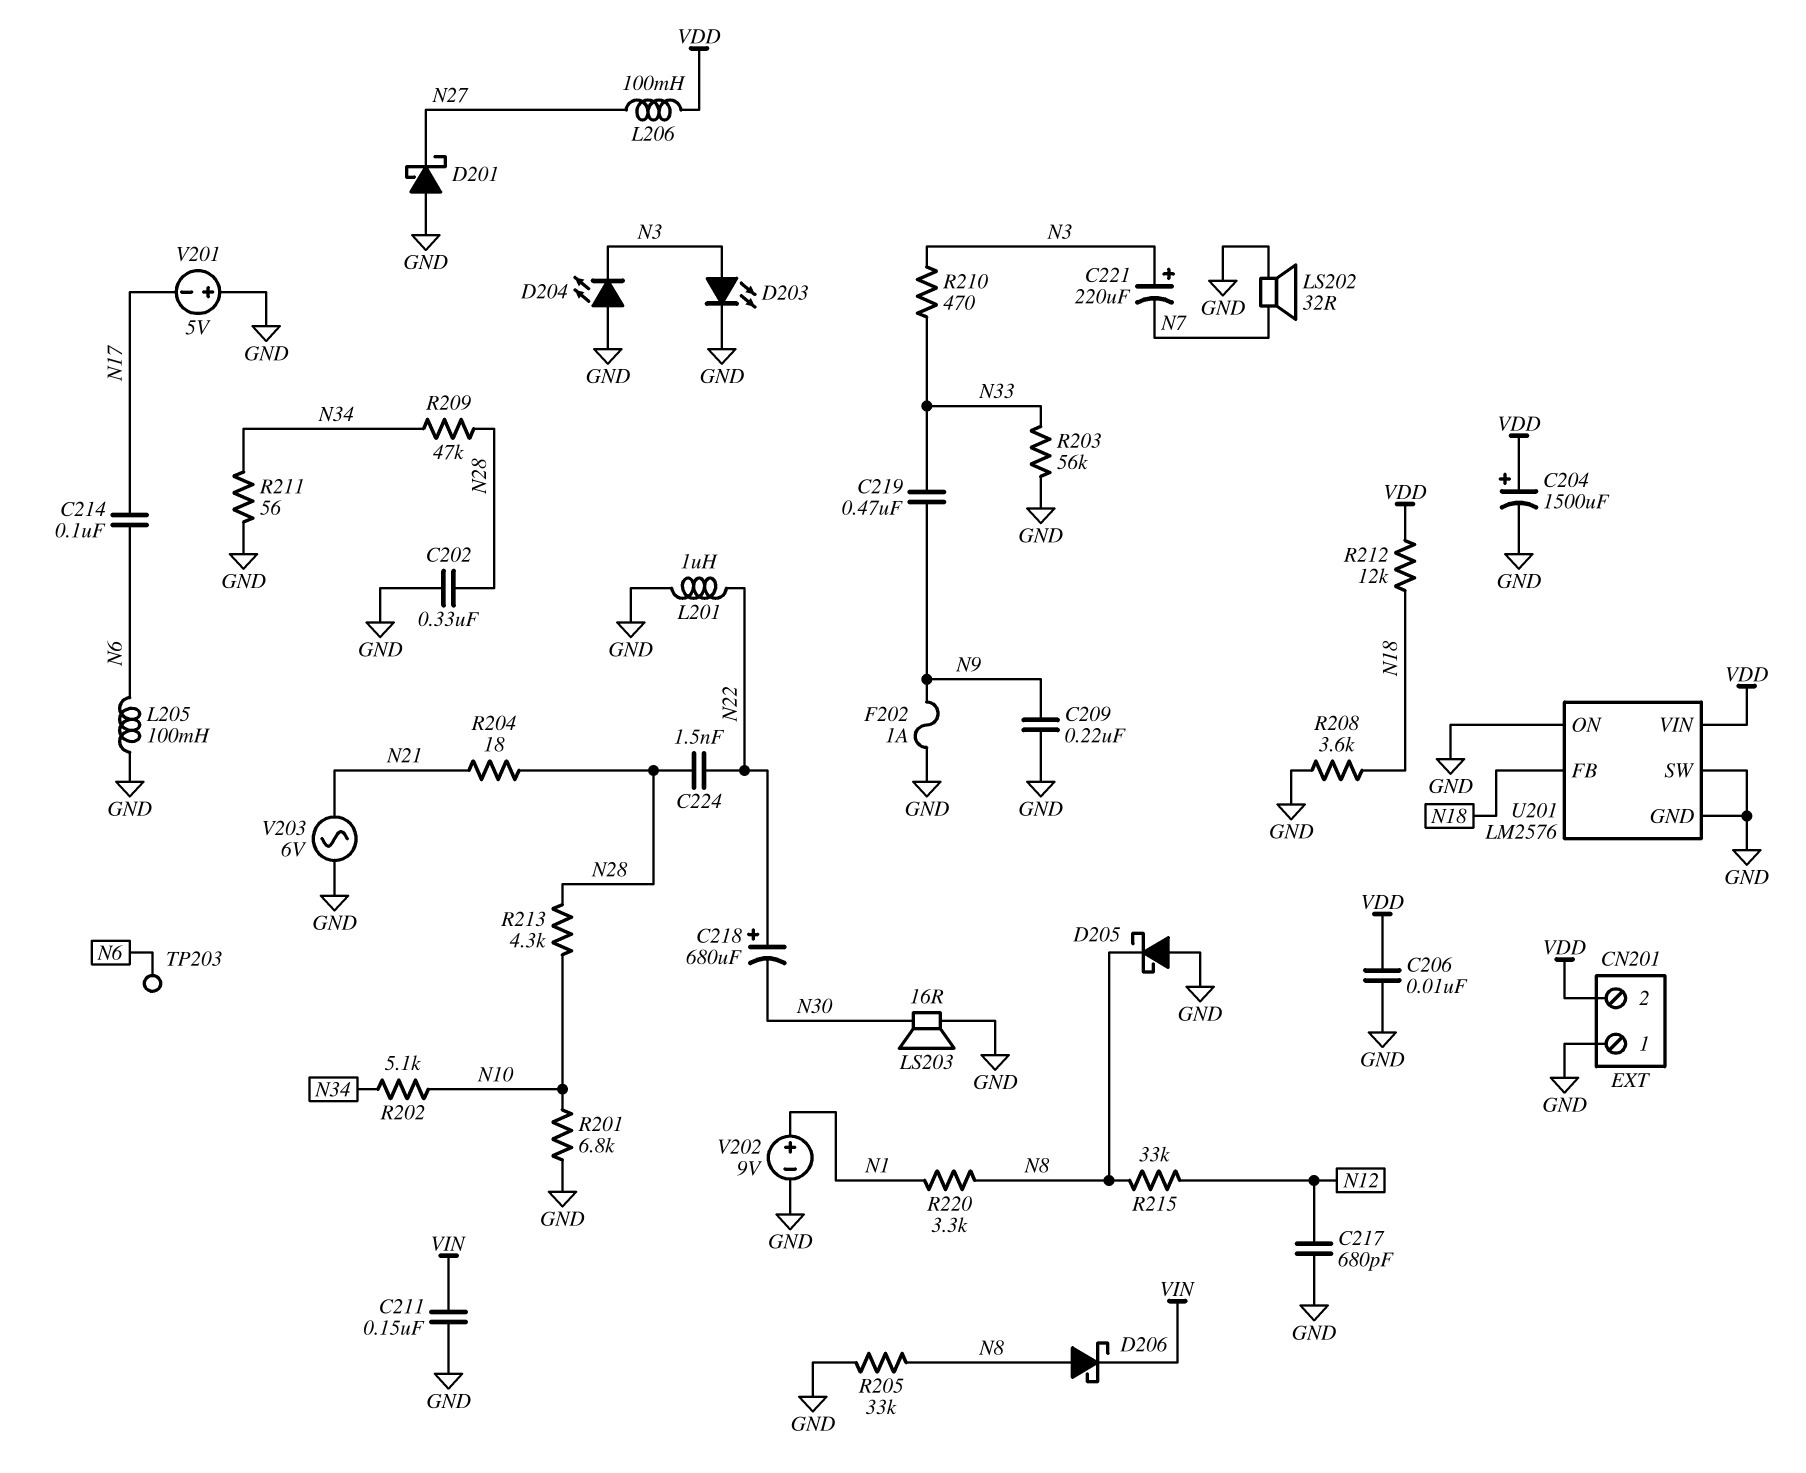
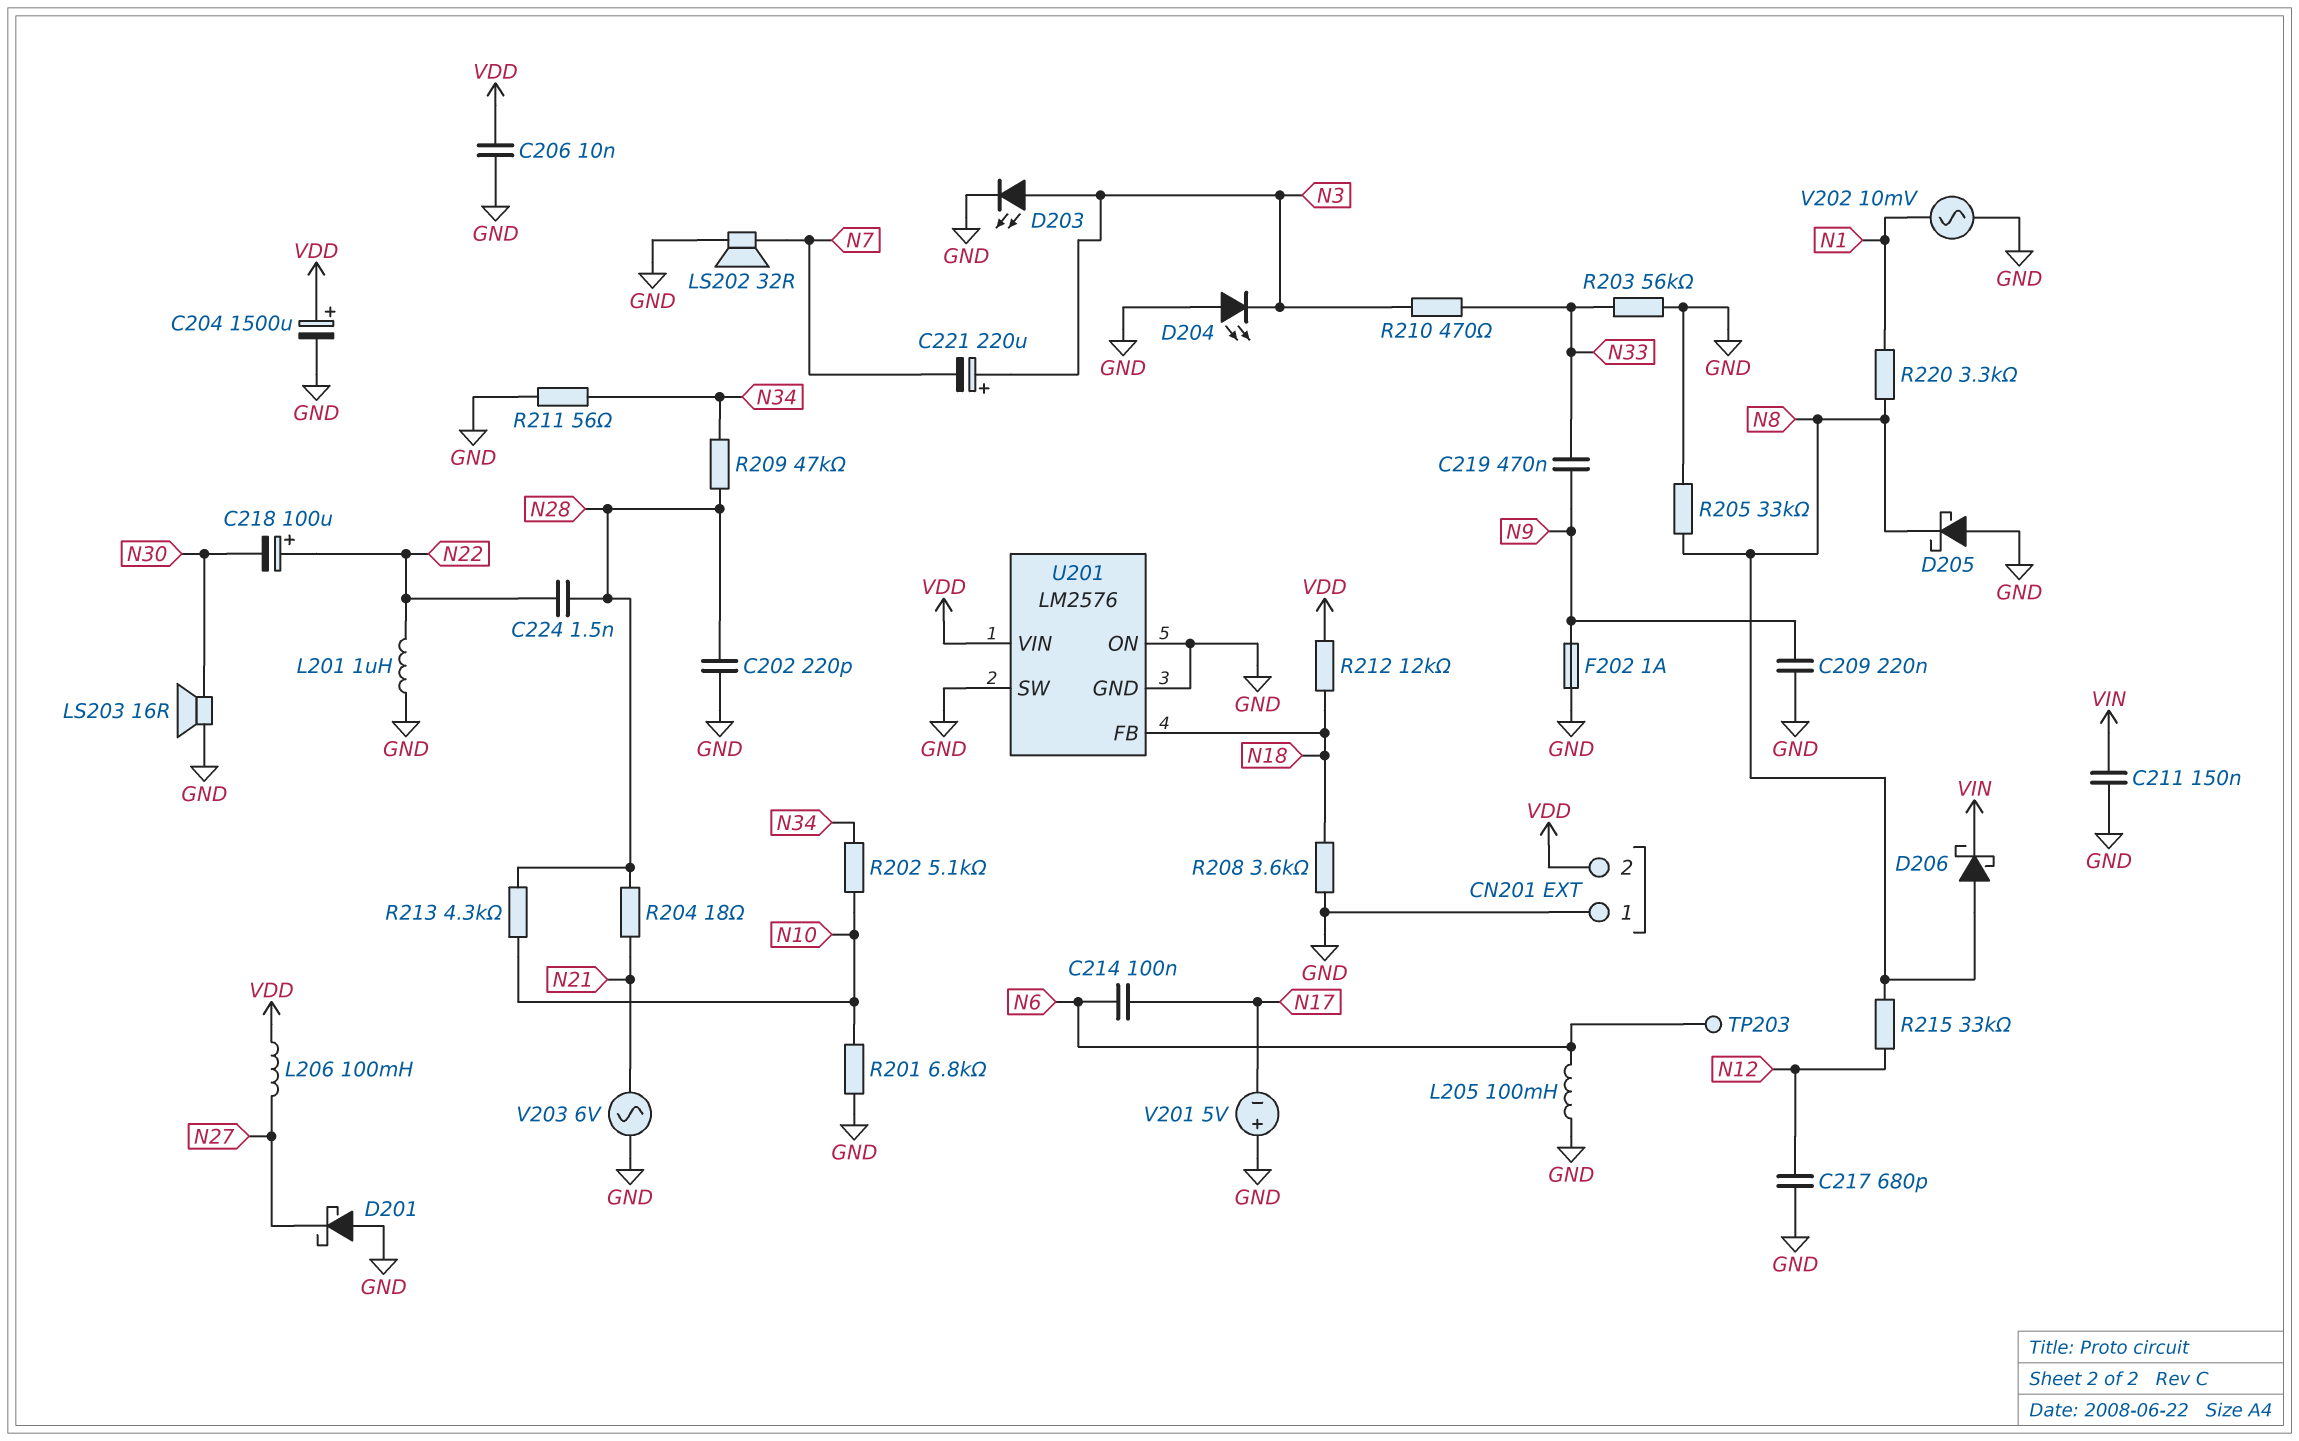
C202: 330nF (GND, N28) -> 220pF (GND, N28)
C218: 680uF (plus N22, minus N30) -> 100uF (plus N22, minus N30)
V202: 9V (plus N1, minus GND) -> AC 10mV (GND, N1)

